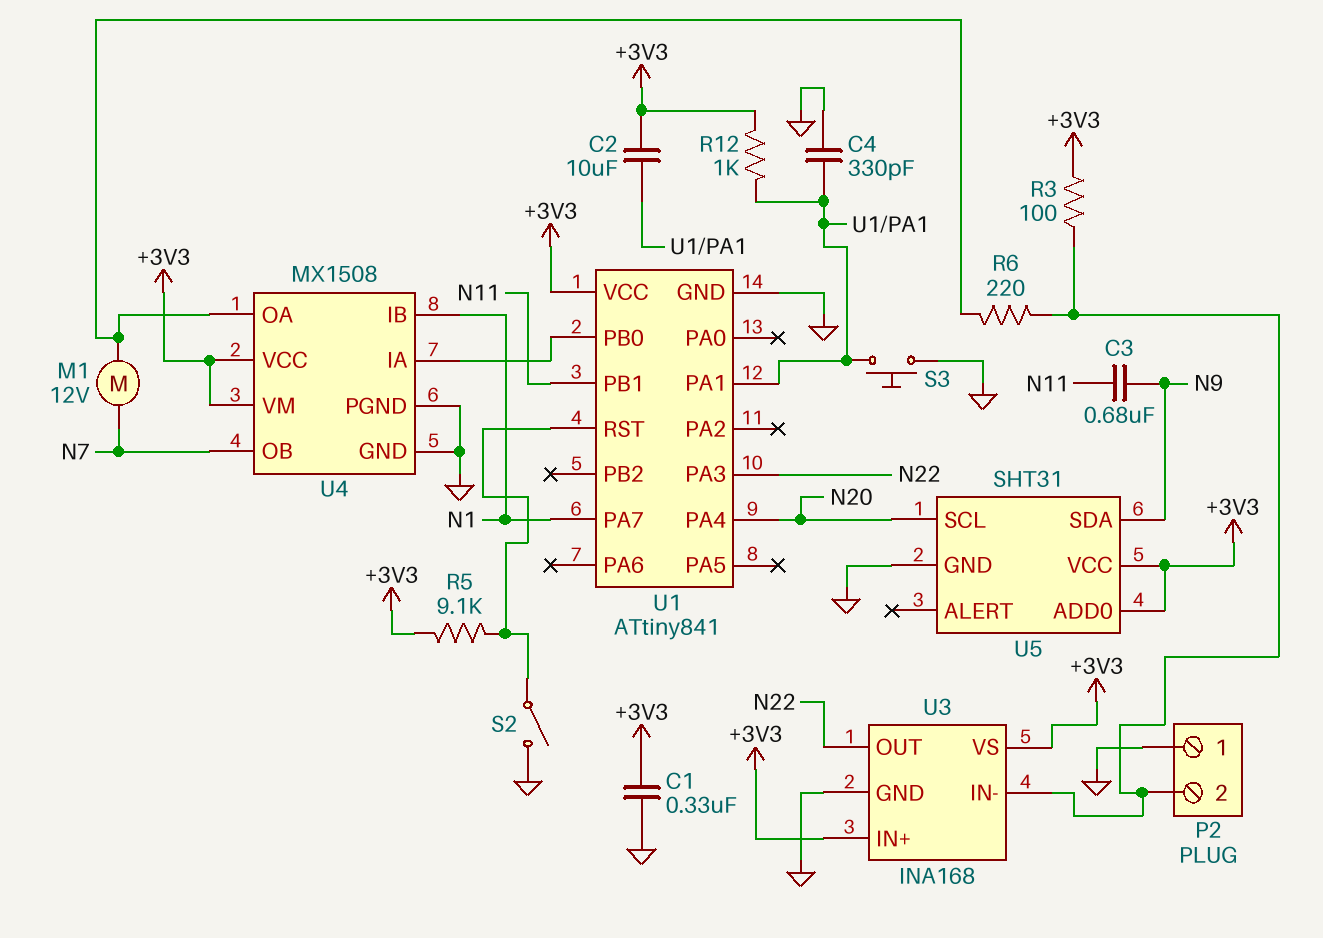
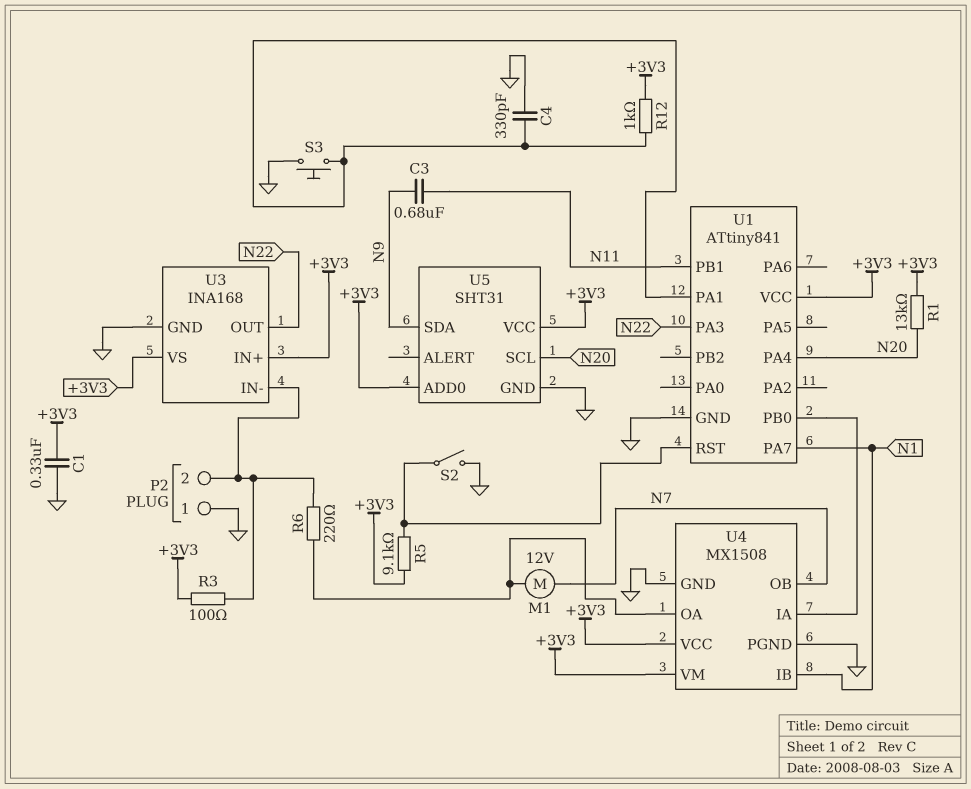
C2: 10uF (+3V3, U1/PA1) -> none
R1: none -> 13k (+3V3, N20)

